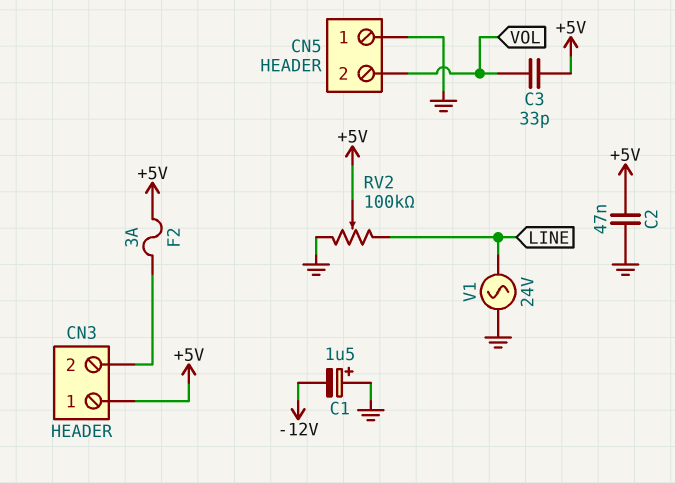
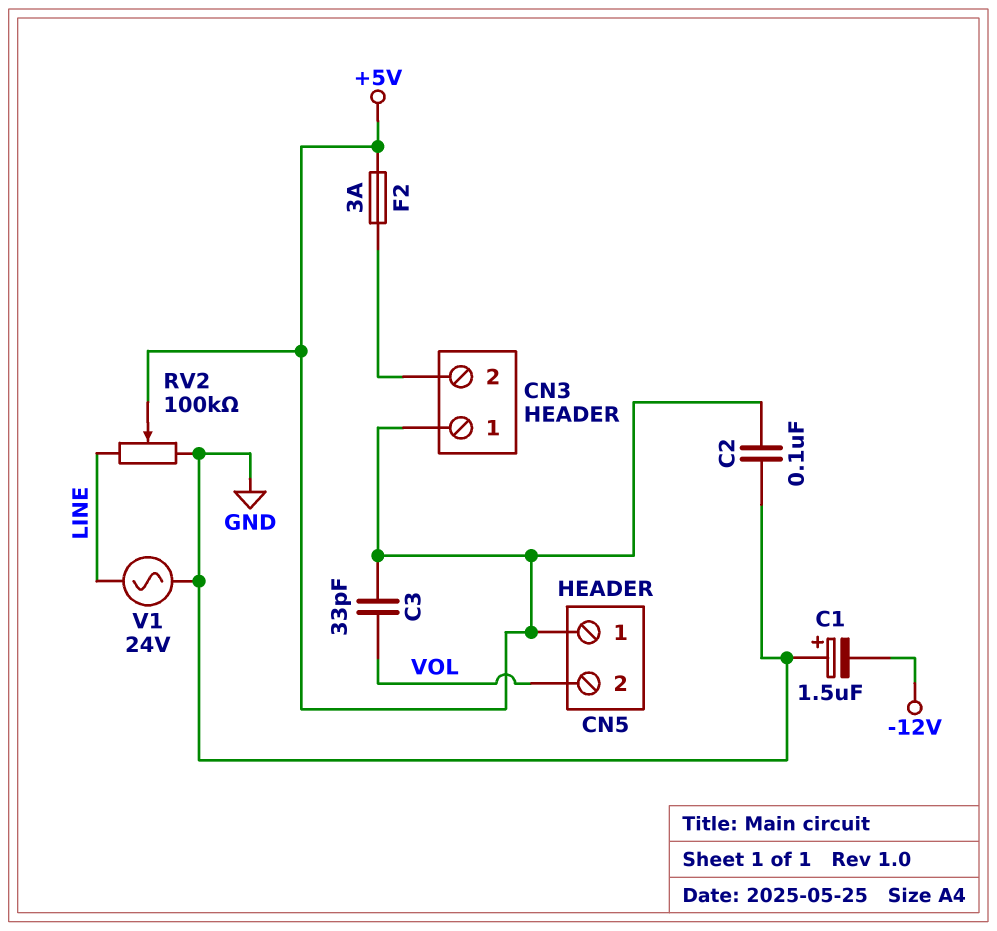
C2: 47nF (+5V, GND) -> 100nF (+5V, GND)
CN5 pin 1: GND -> +5V

